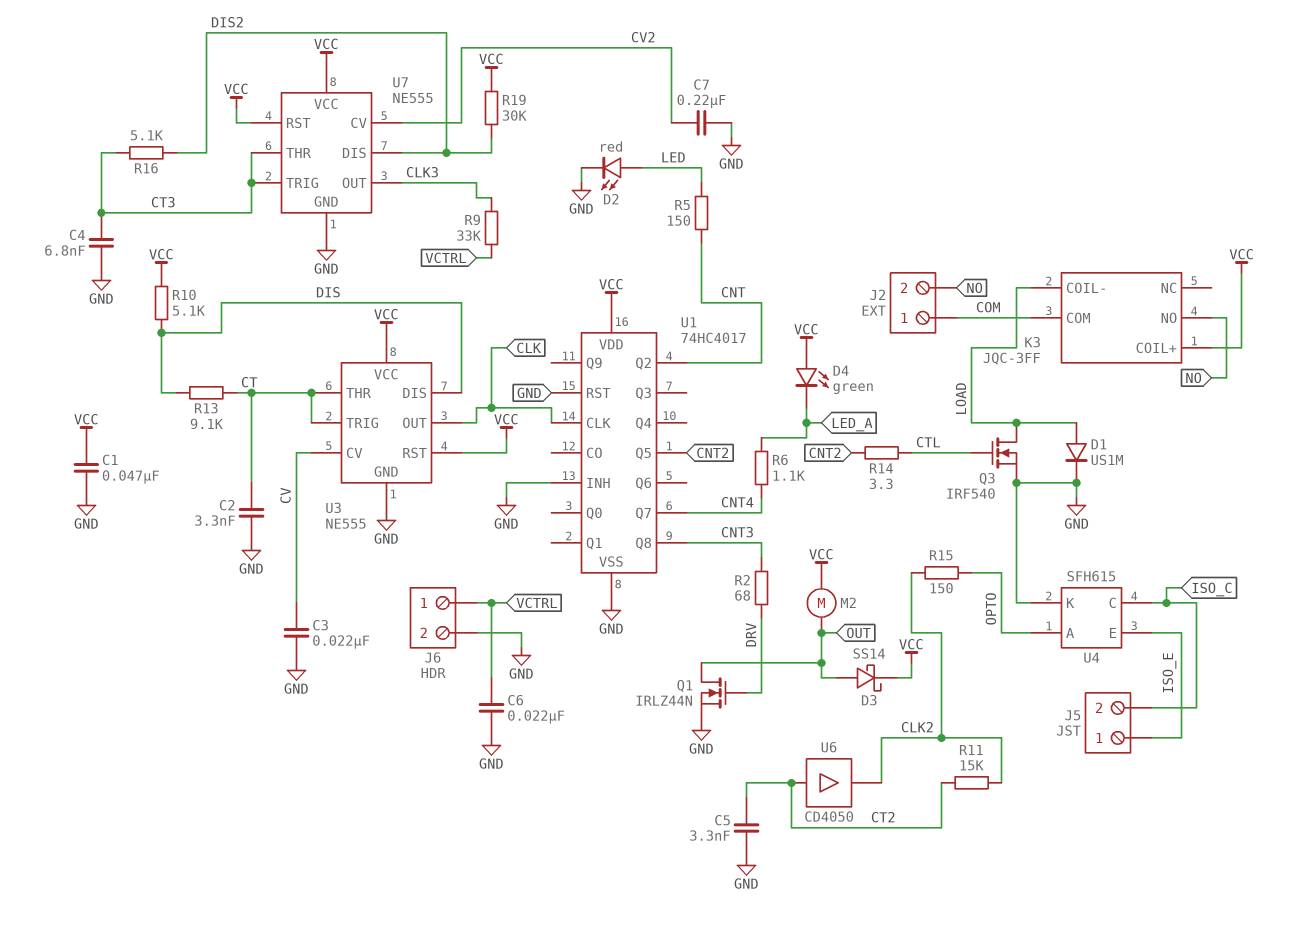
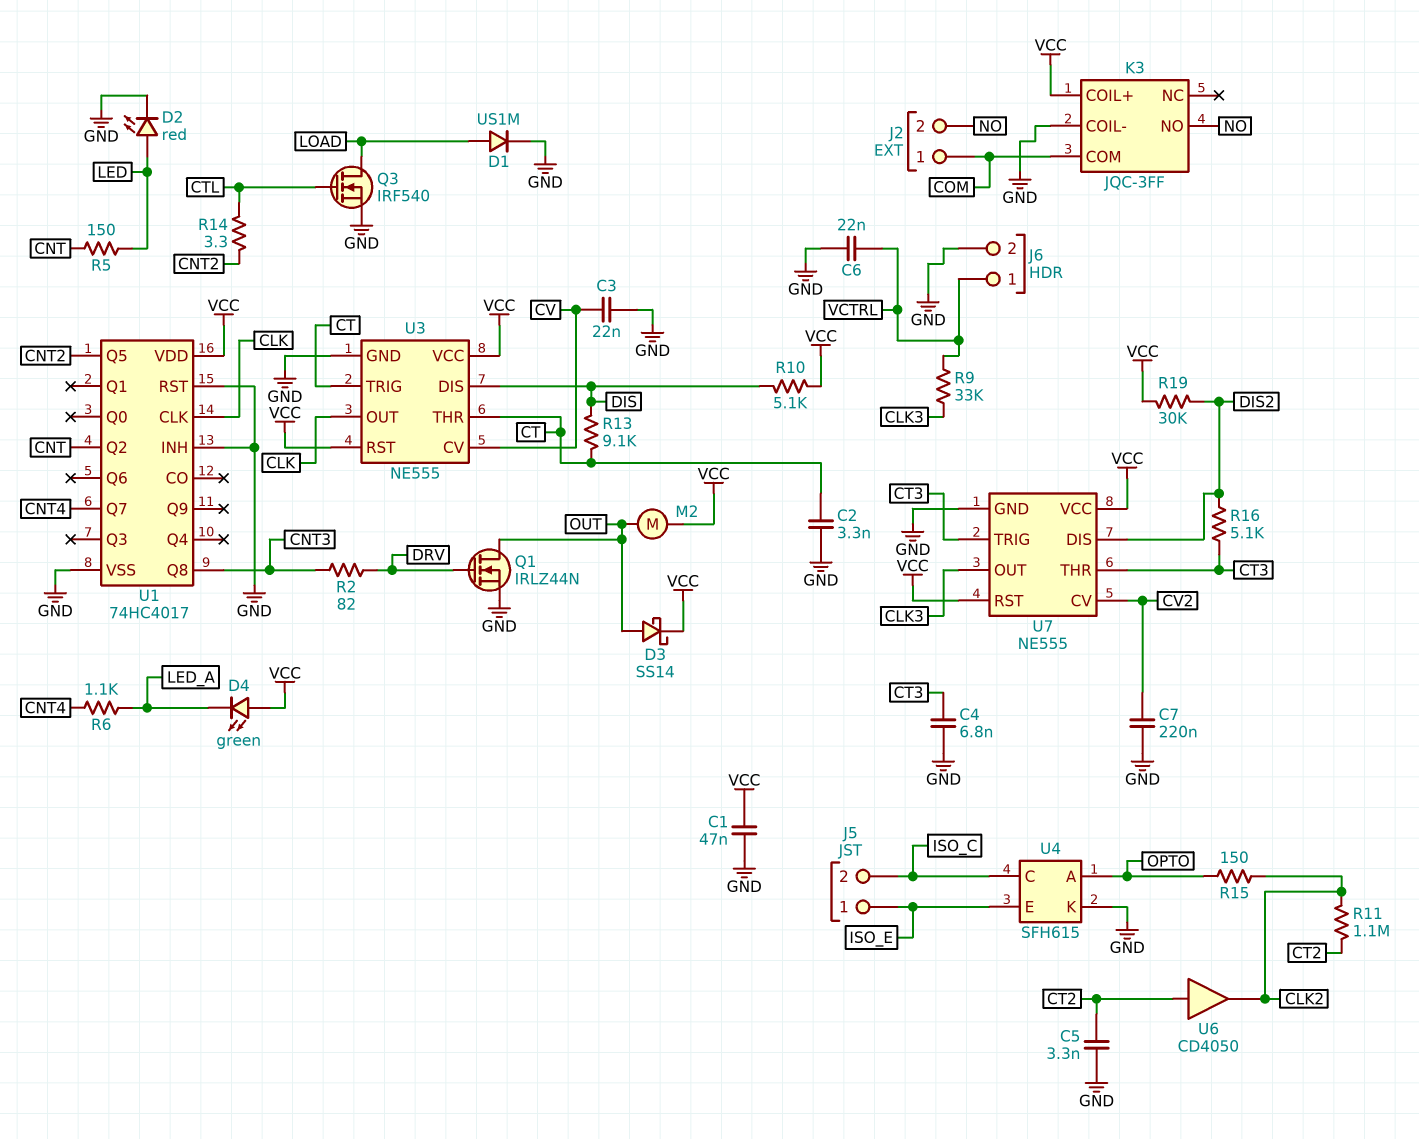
K3 pin COIL-: LOAD -> GND
R2: 68 (CNT3, DRV) -> 82 (CNT3, DRV)
R11: 15k (CLK2, CT2) -> 1.1M (CLK2, CT2)

